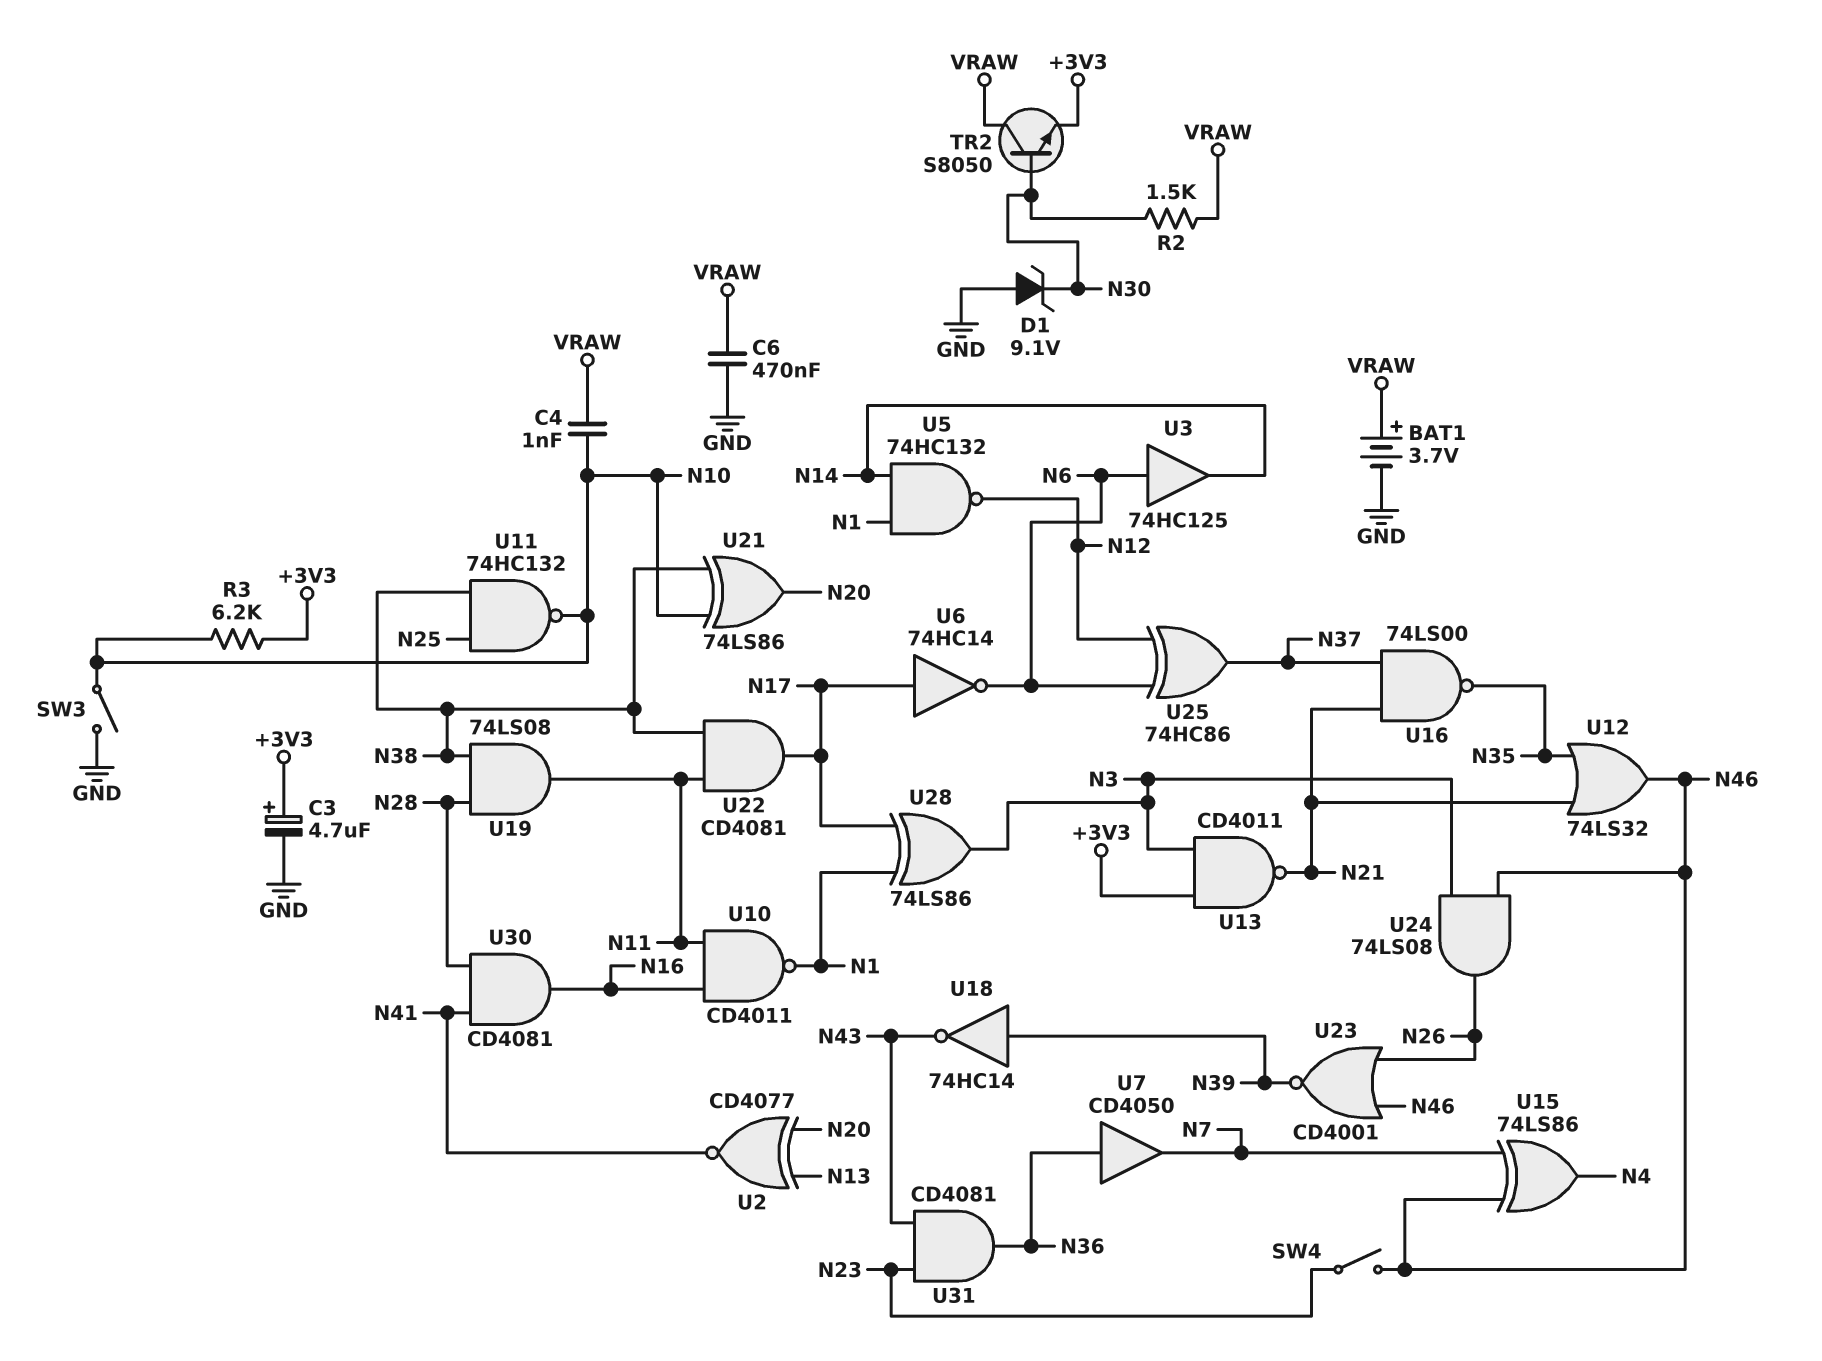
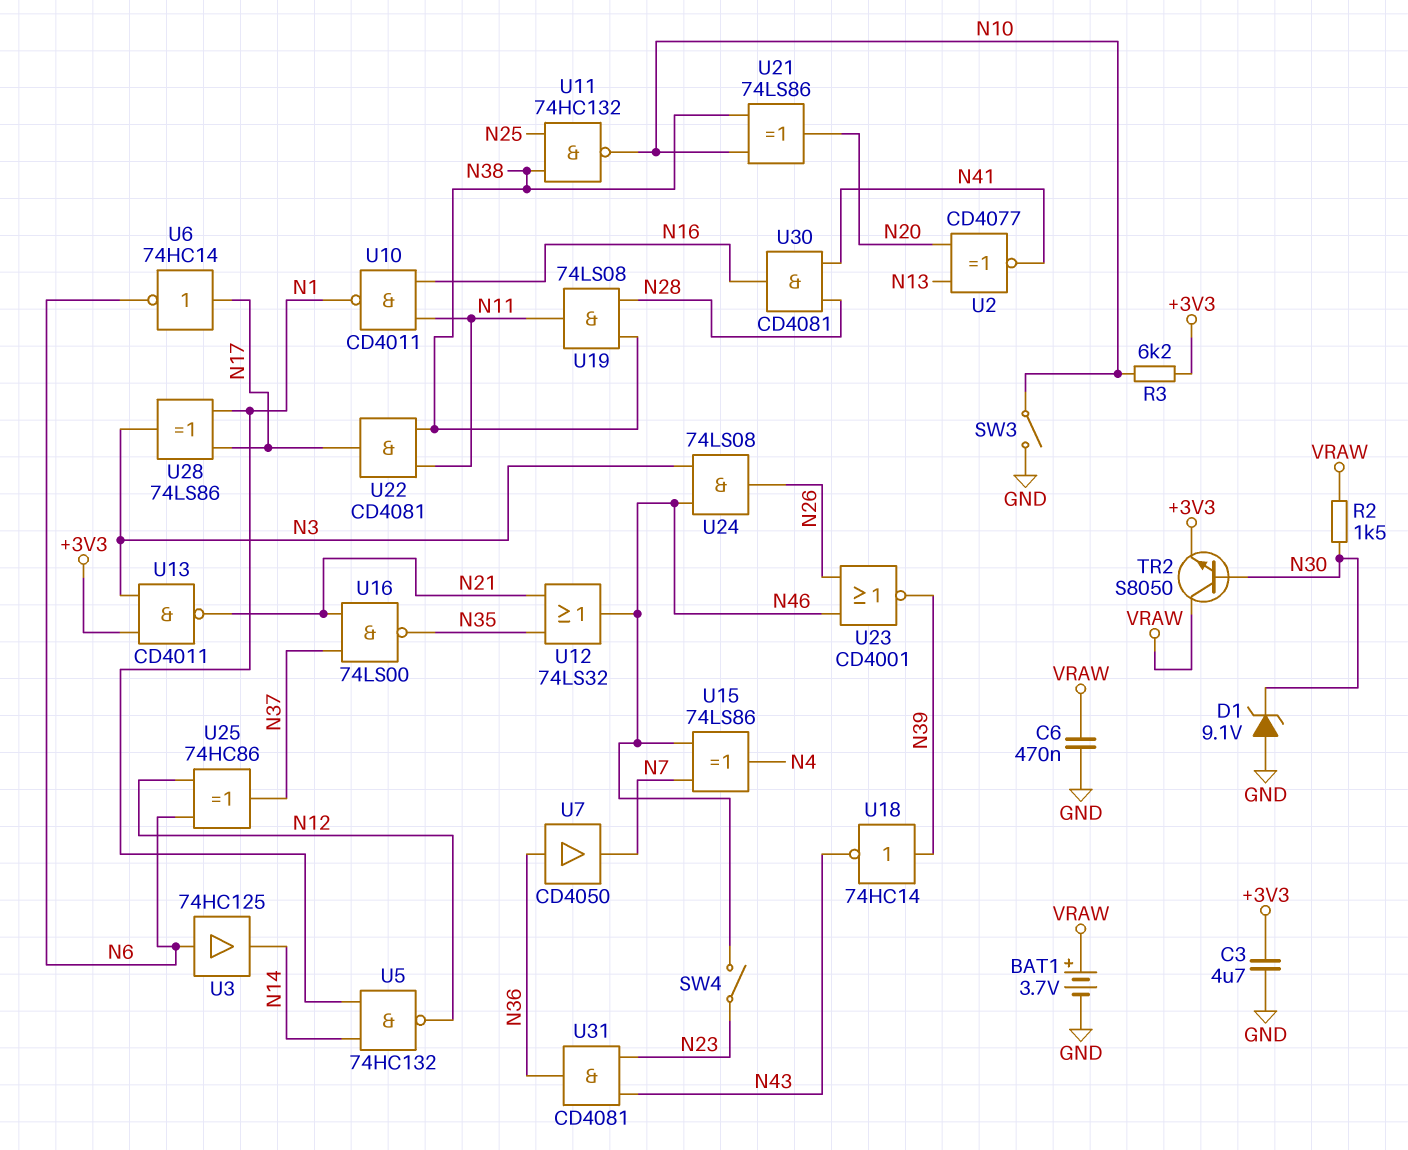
C3: 4.7uF (plus +3V3, minus GND) -> 4.7uF (+3V3, GND)
C4: 1nF (N10, VRAW) -> none

